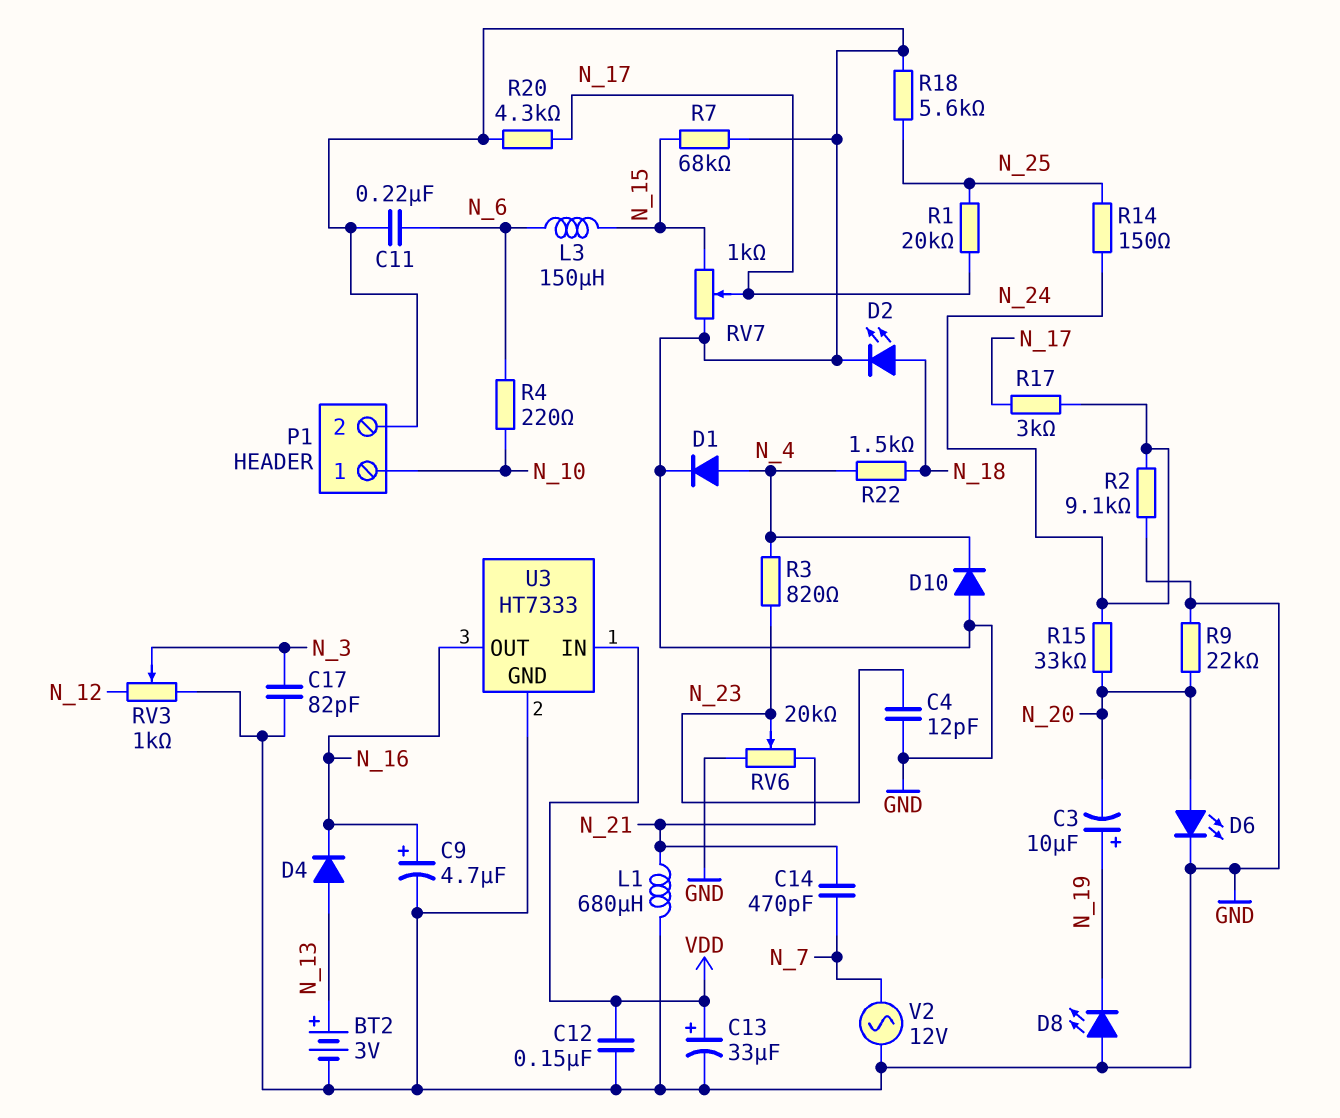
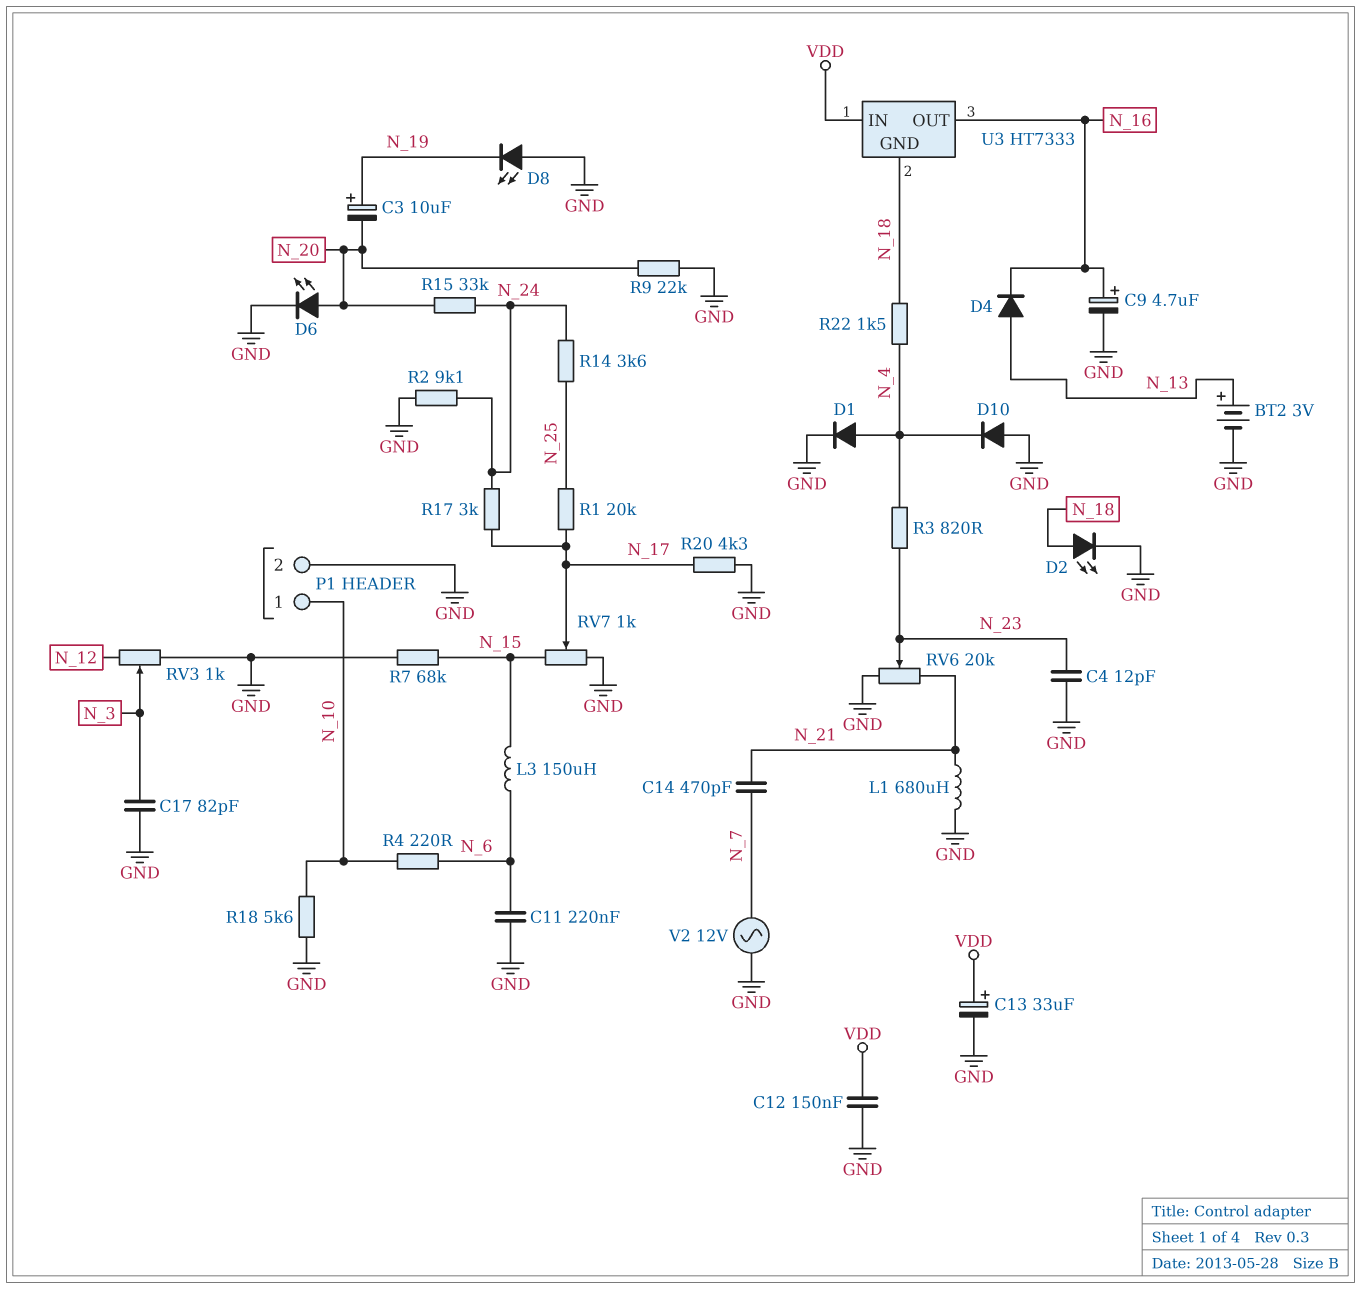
R14: 150 (N_24, N_25) -> 3.6k (N_24, N_25)
R18: 5.6k (GND, N_25) -> 5.6k (GND, N_10)
U3 pin GND: GND -> N_18

